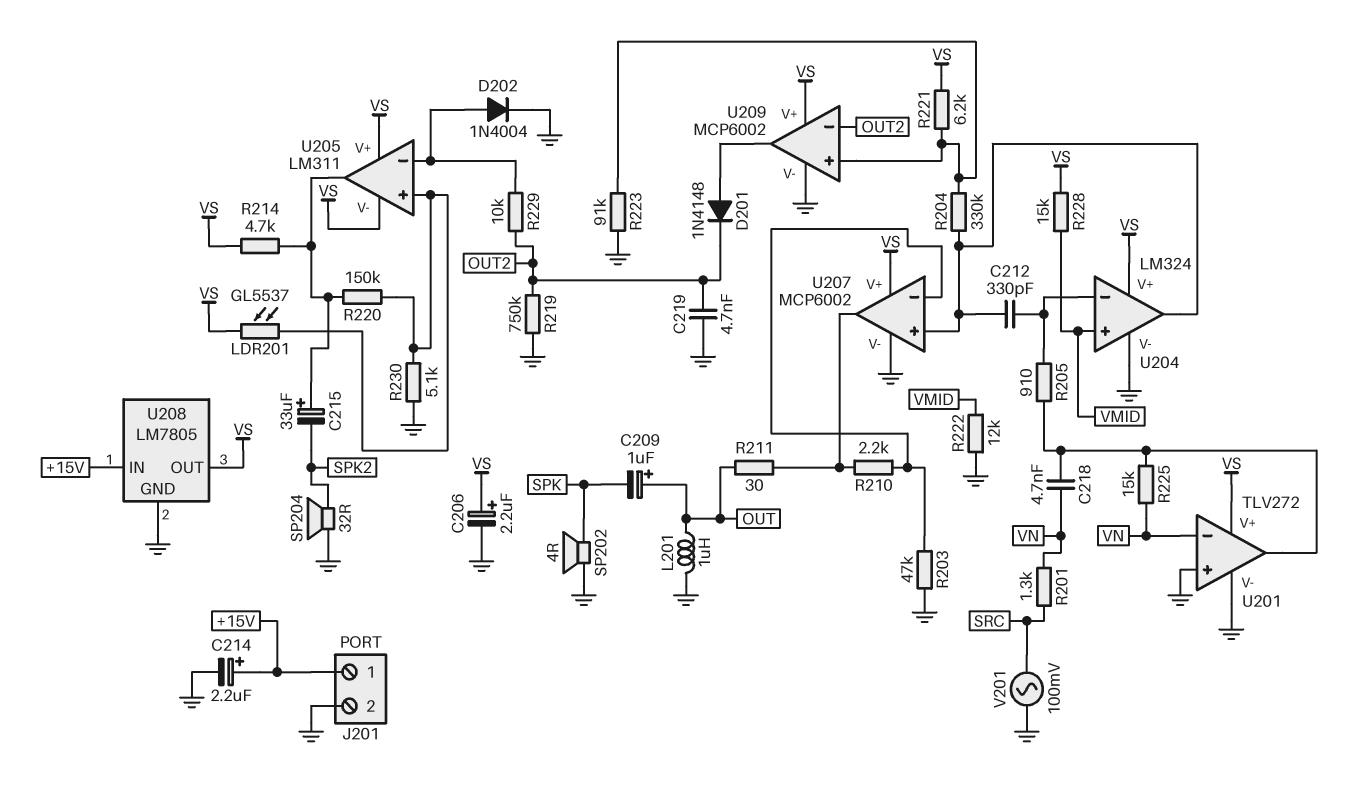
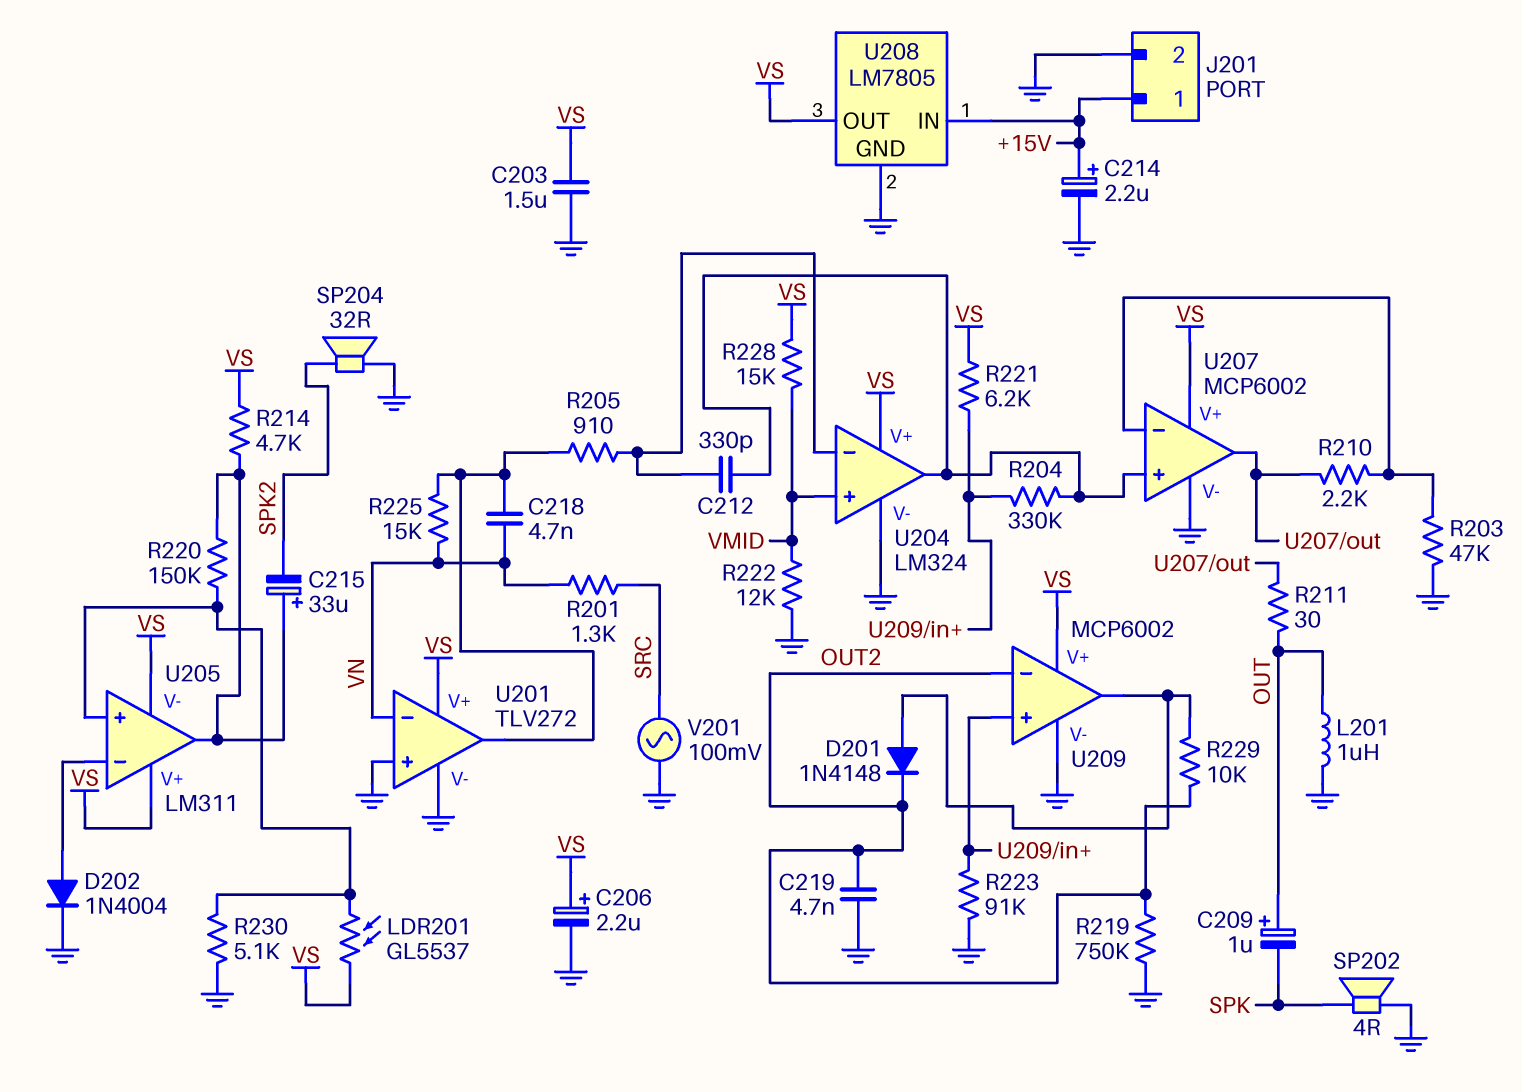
C203: none -> 1.5uF (GND, VS)
R229: 10k (OUT2, U205/in-) -> 10k (OUT2, U209/out)

